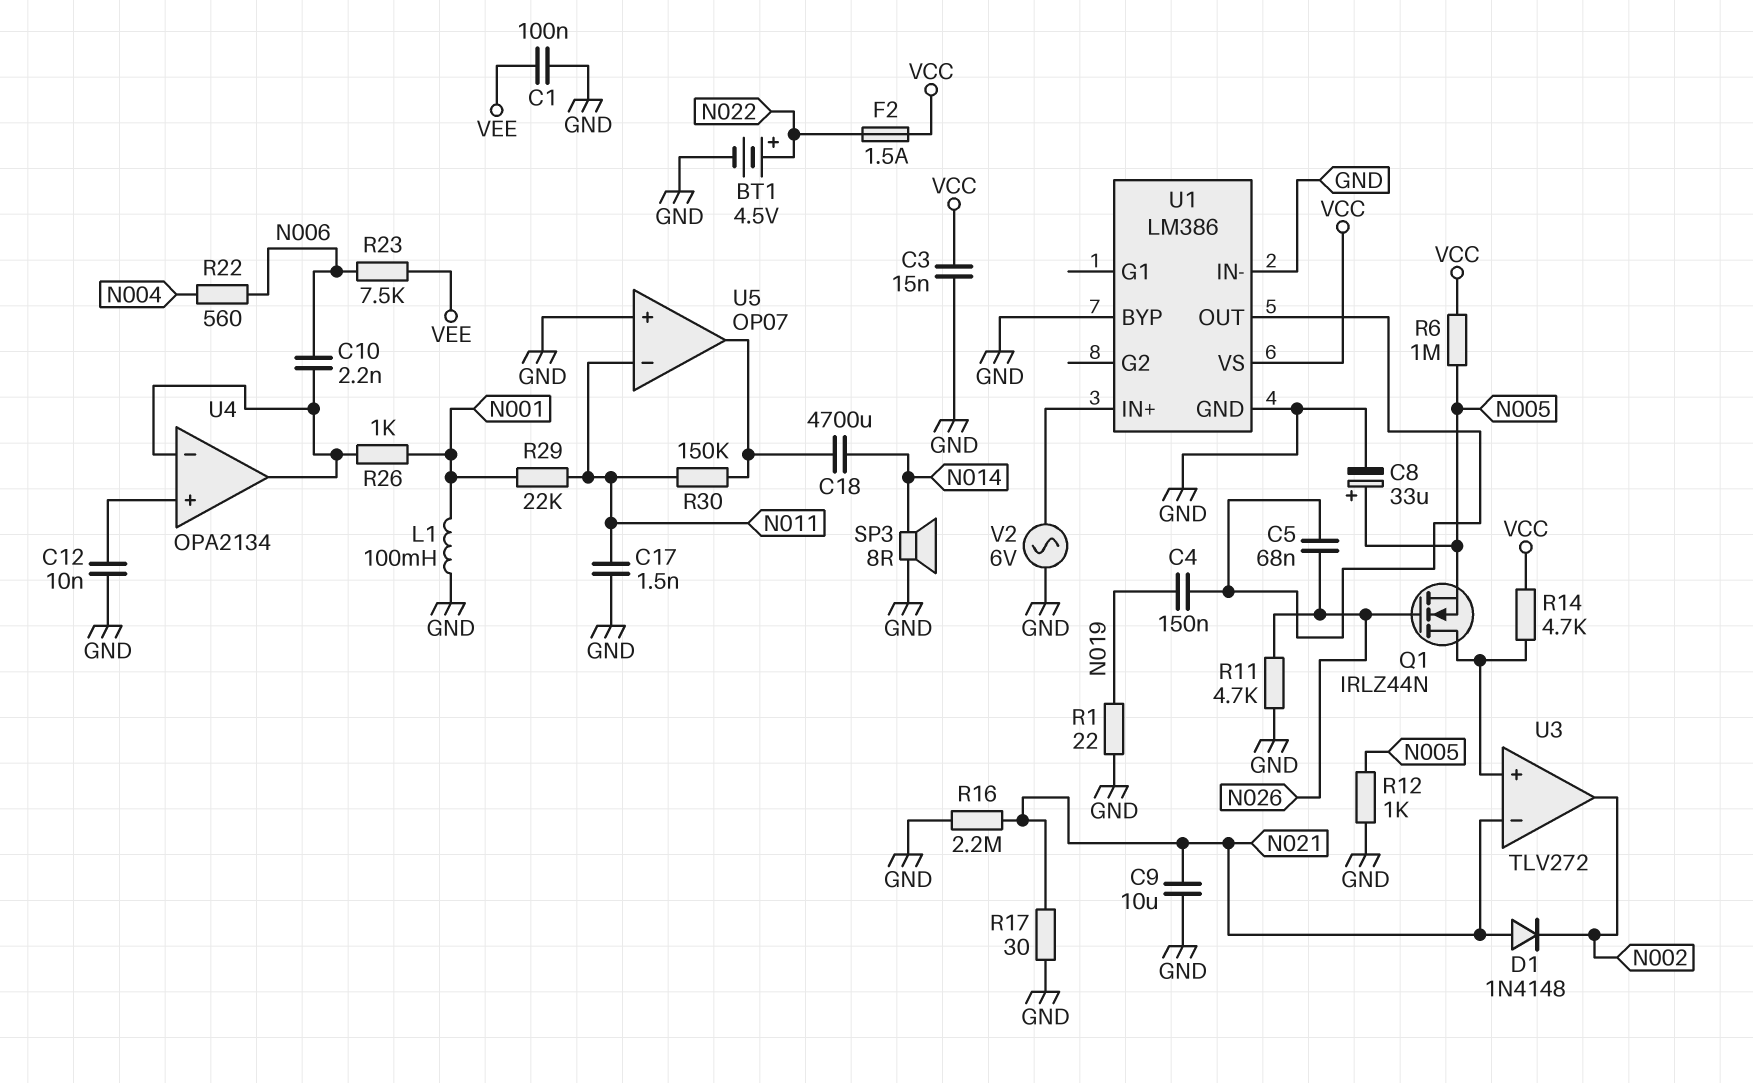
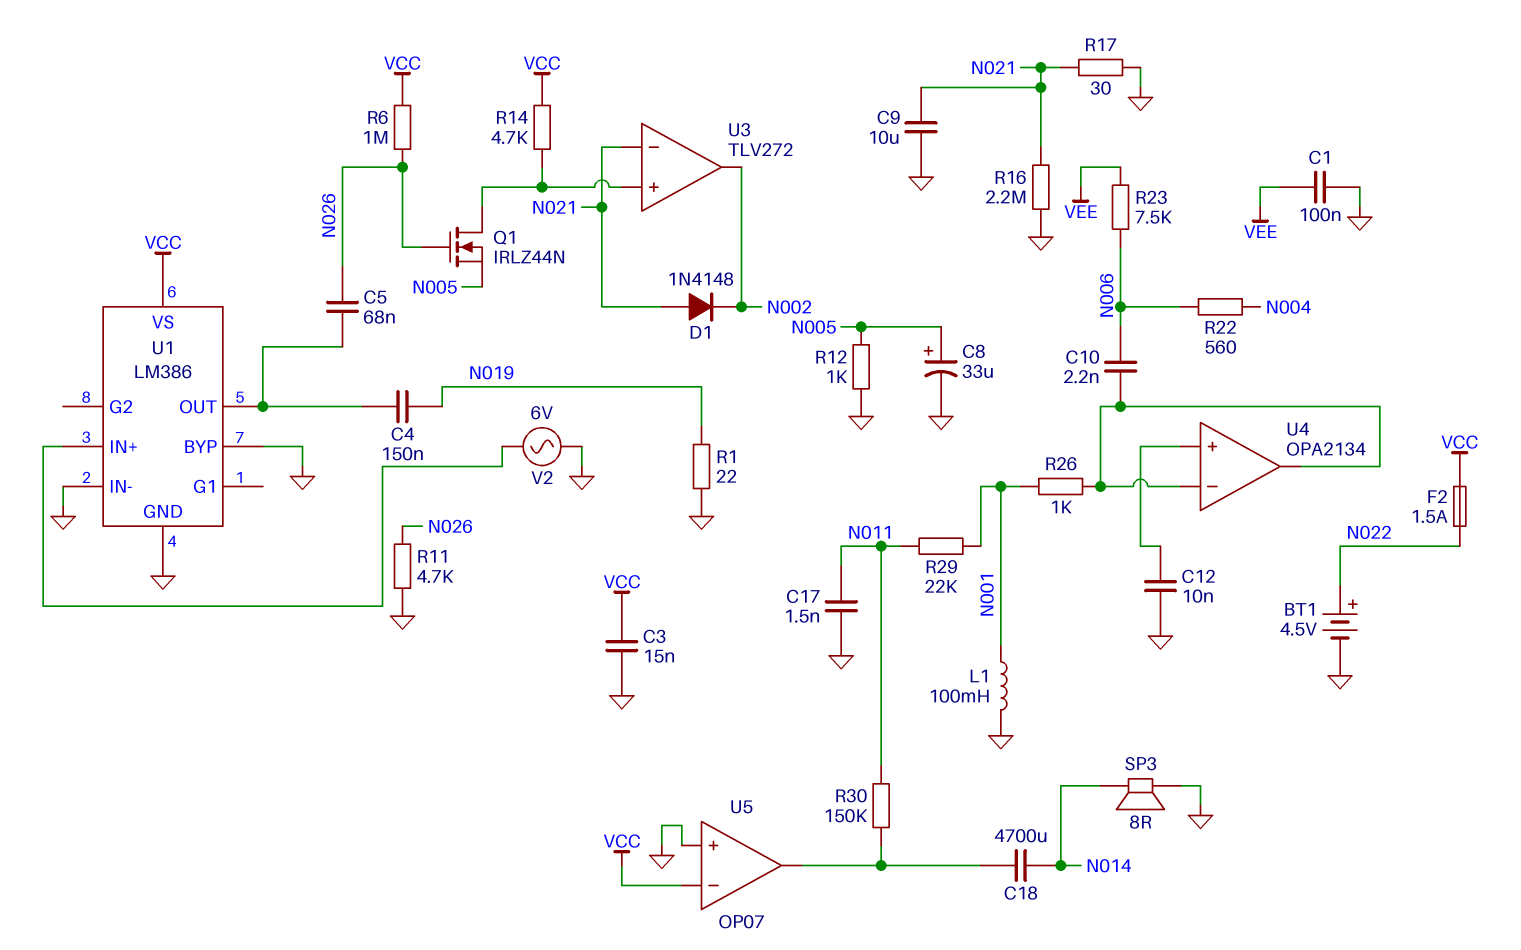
R6: 1M (N005, VCC) -> 1M (N026, VCC)
U5 pin in-: N011 -> VCC

